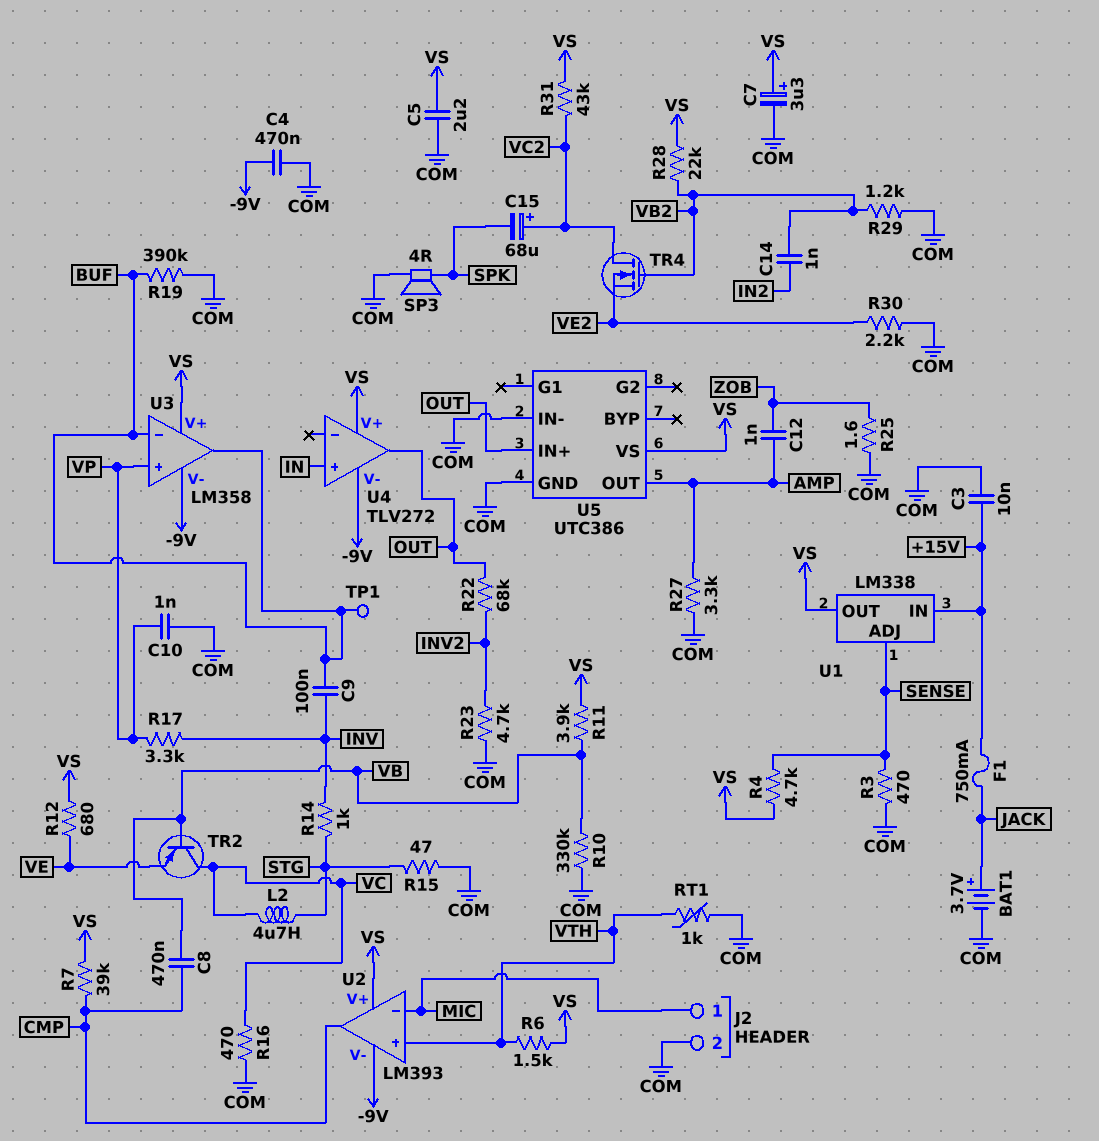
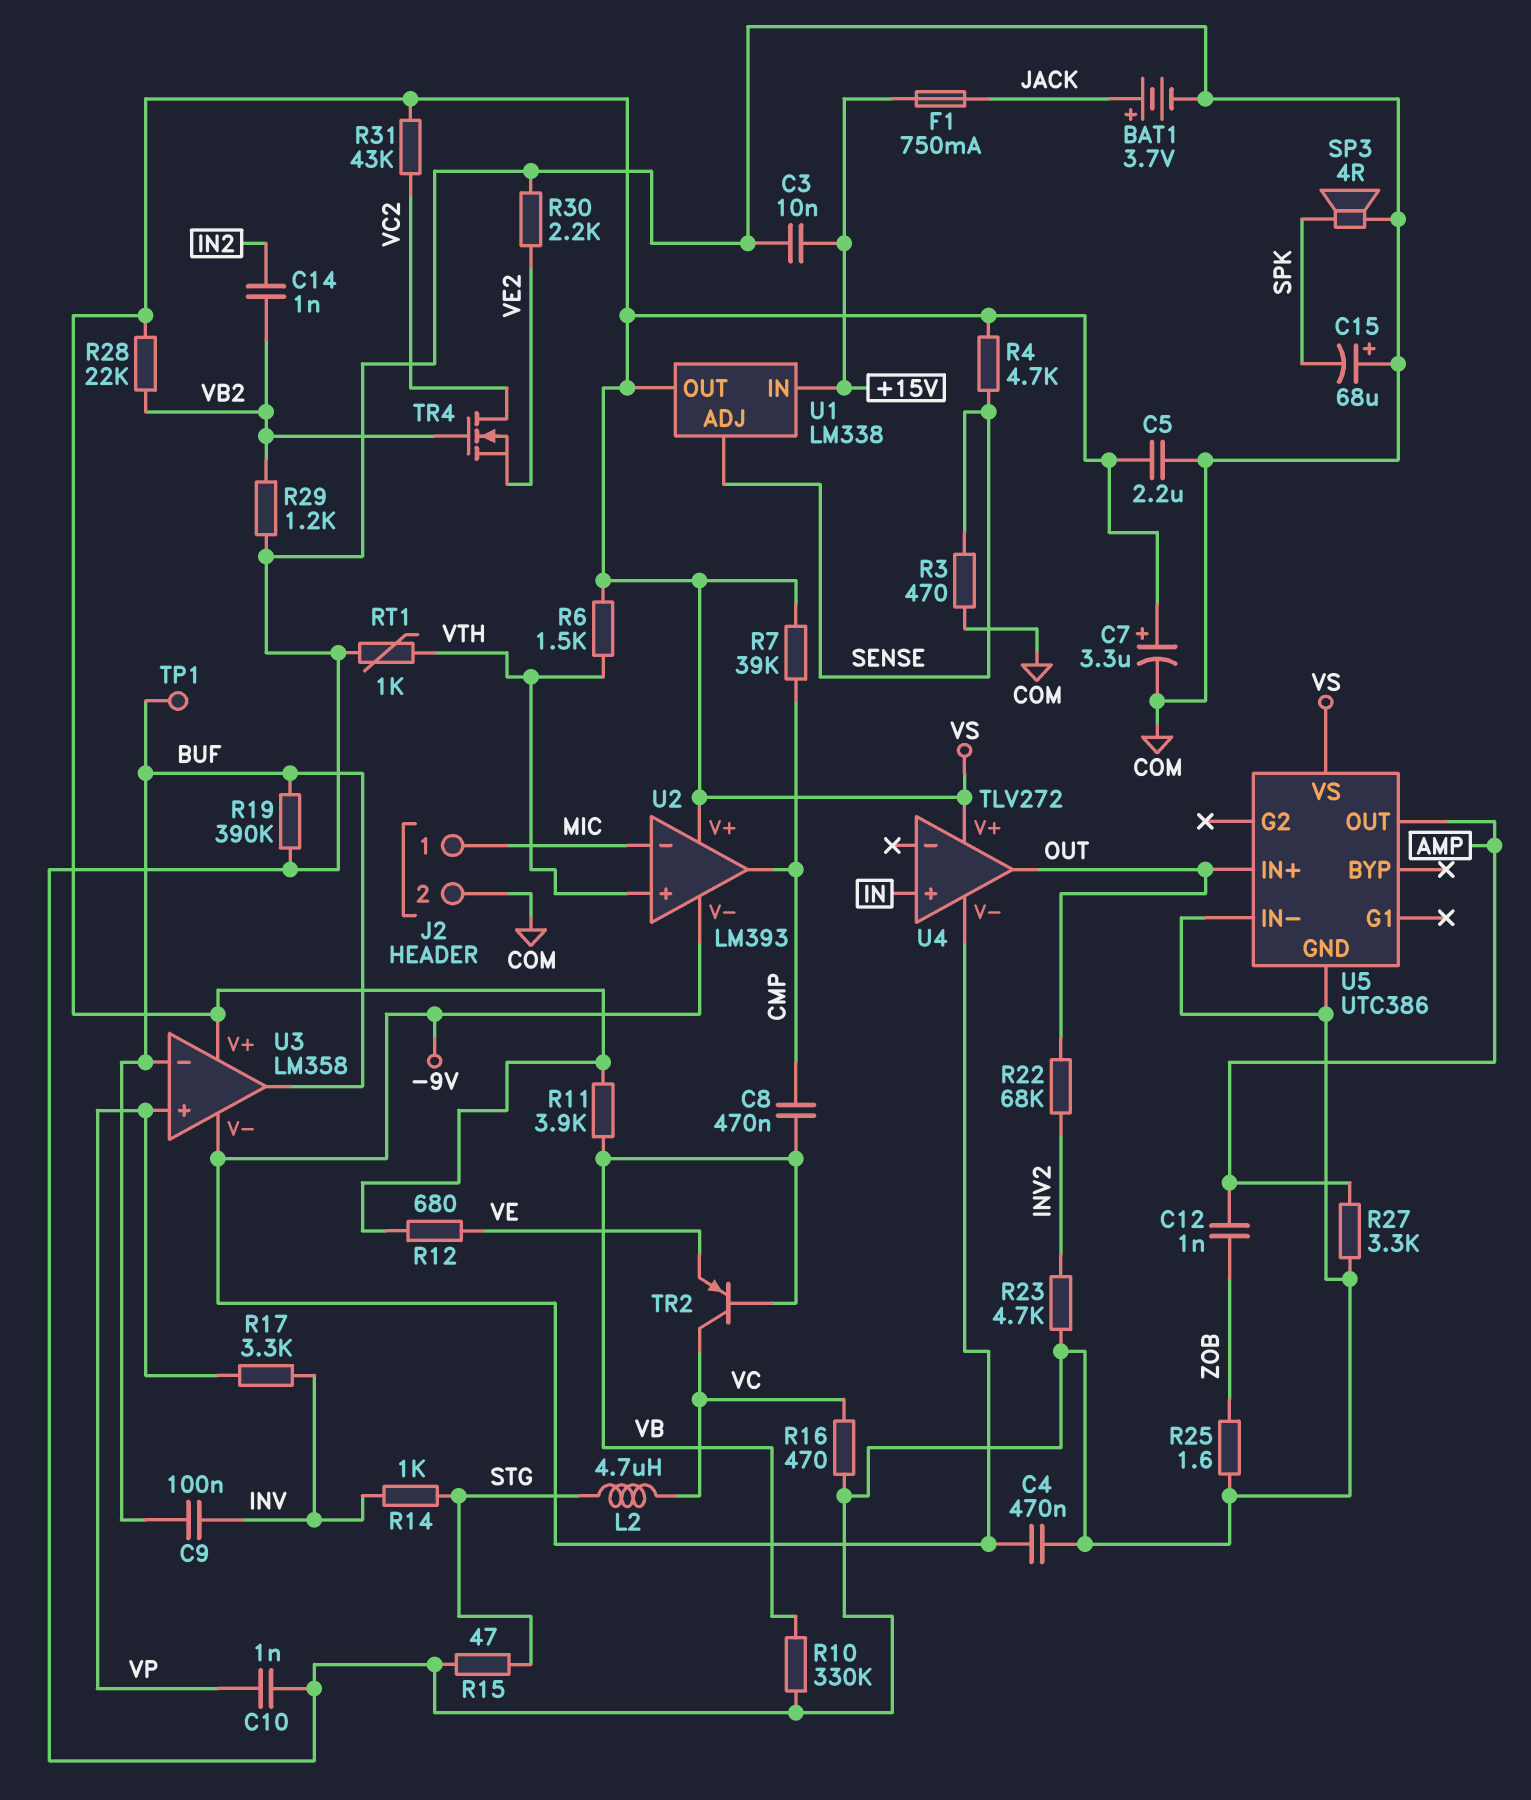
C15: 68uF (plus VC2, minus SPK) -> 68uF (plus COM, minus SPK)

